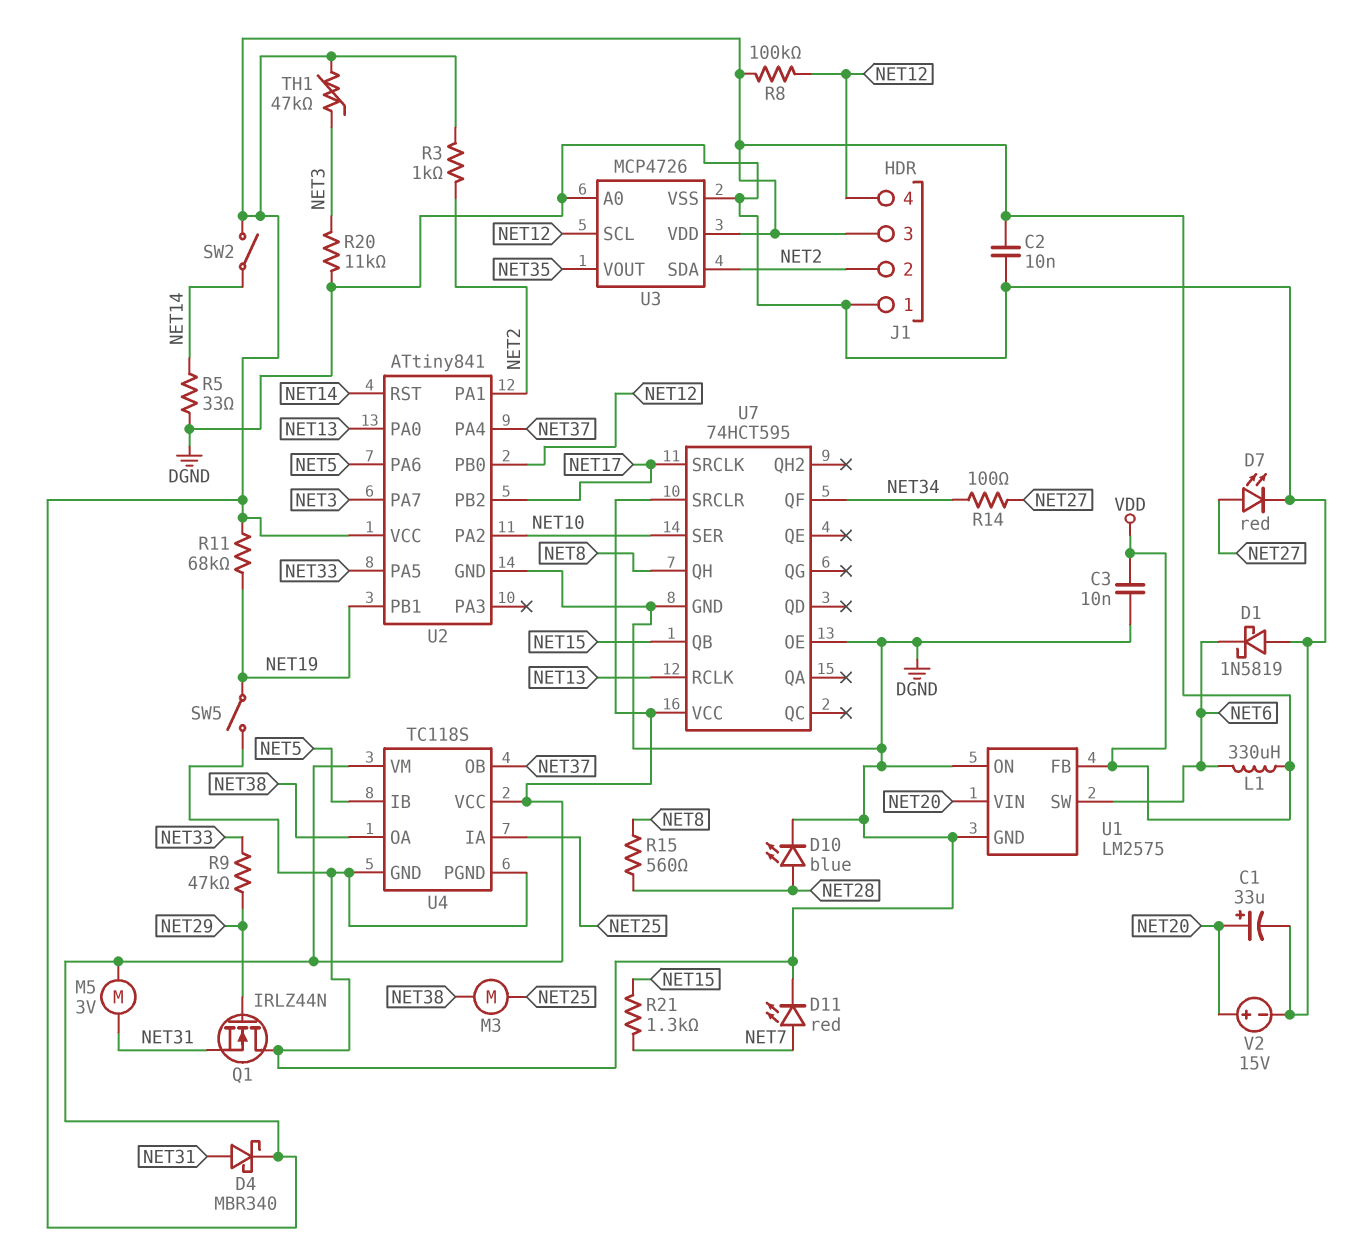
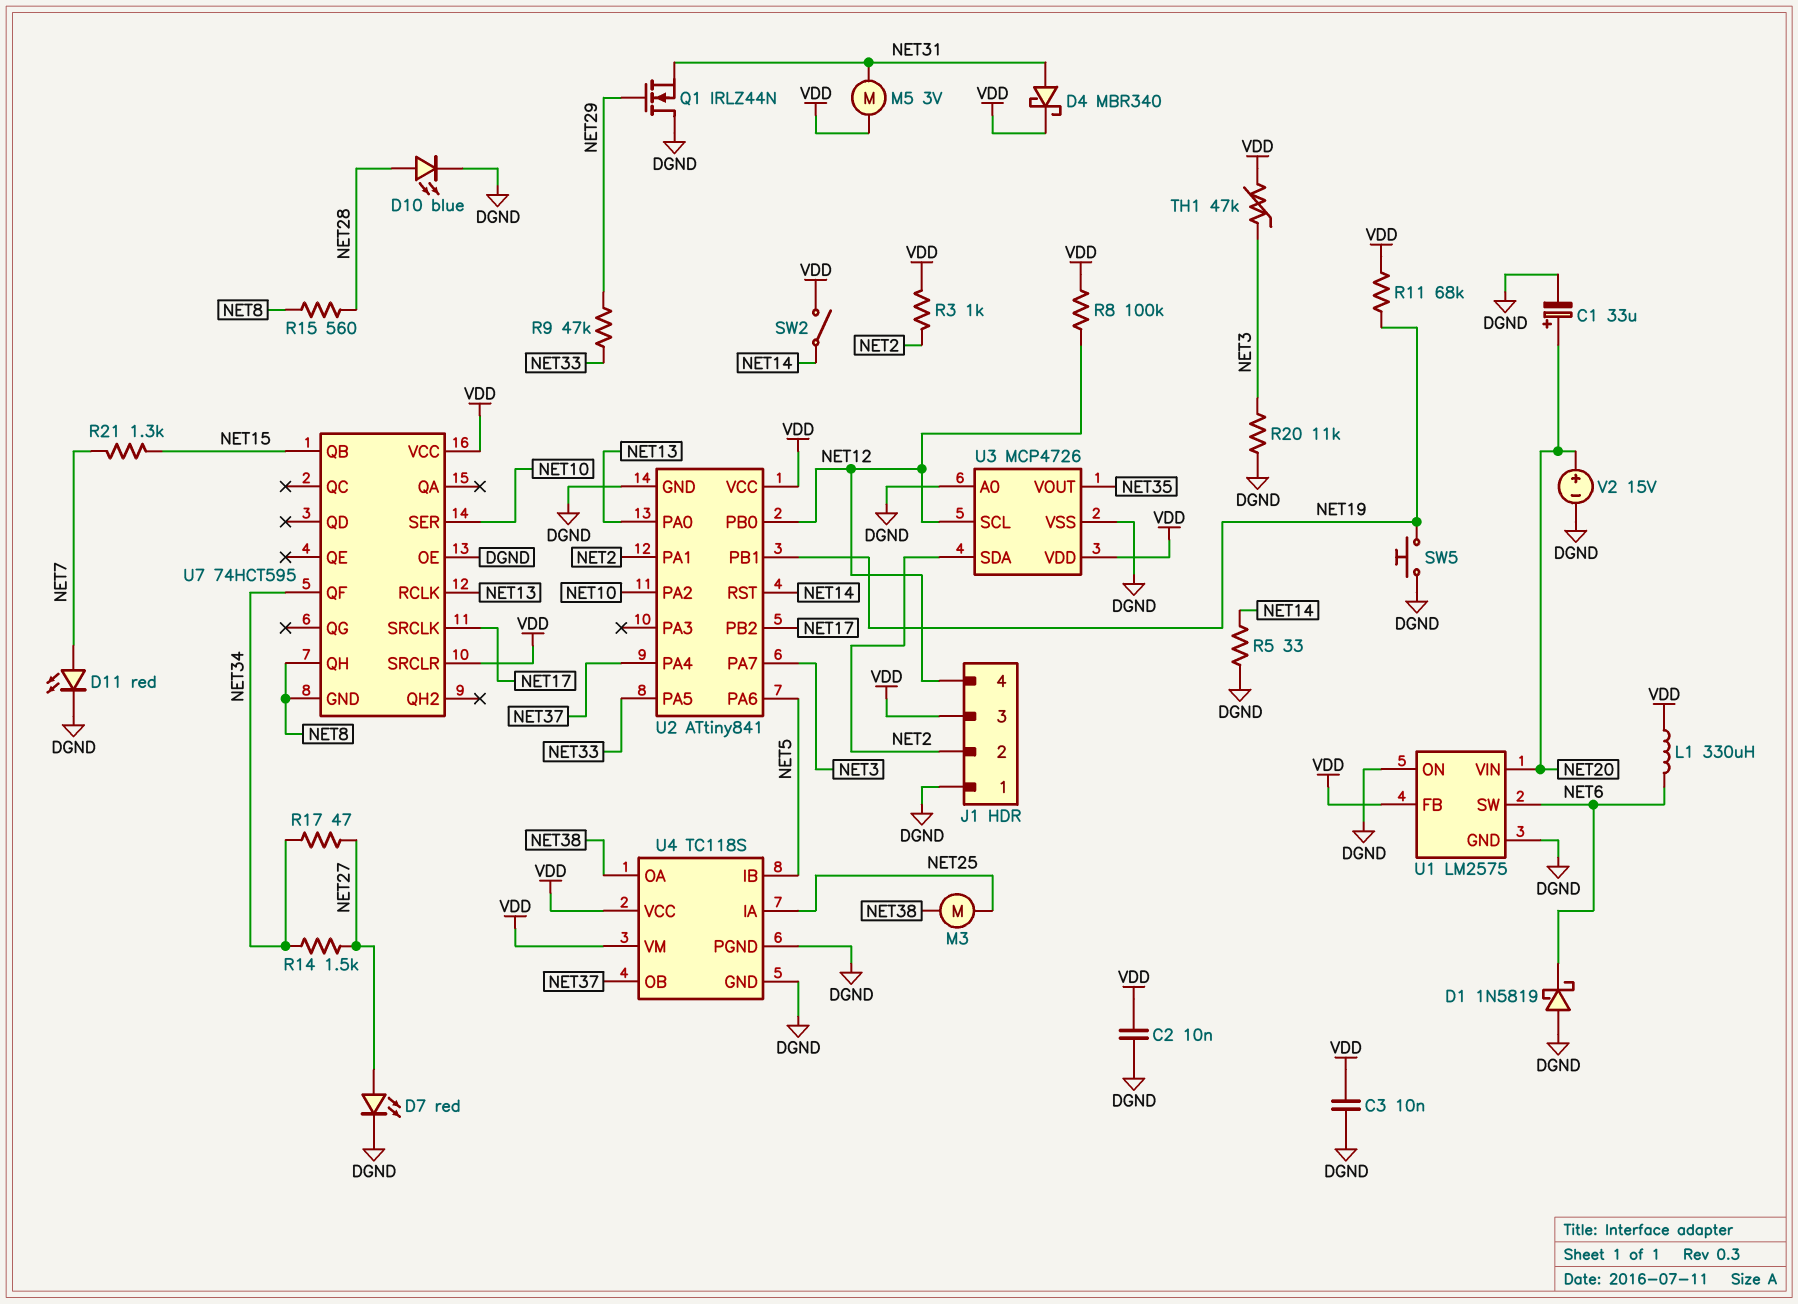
R14: 100 (NET27, NET34) -> 1.5k (NET27, NET34)
R17: none -> 47 (NET27, NET34)
SW5: switch (DGND, NET19) -> button (DGND, NET19)
U7 pin GND: DGND -> NET8

